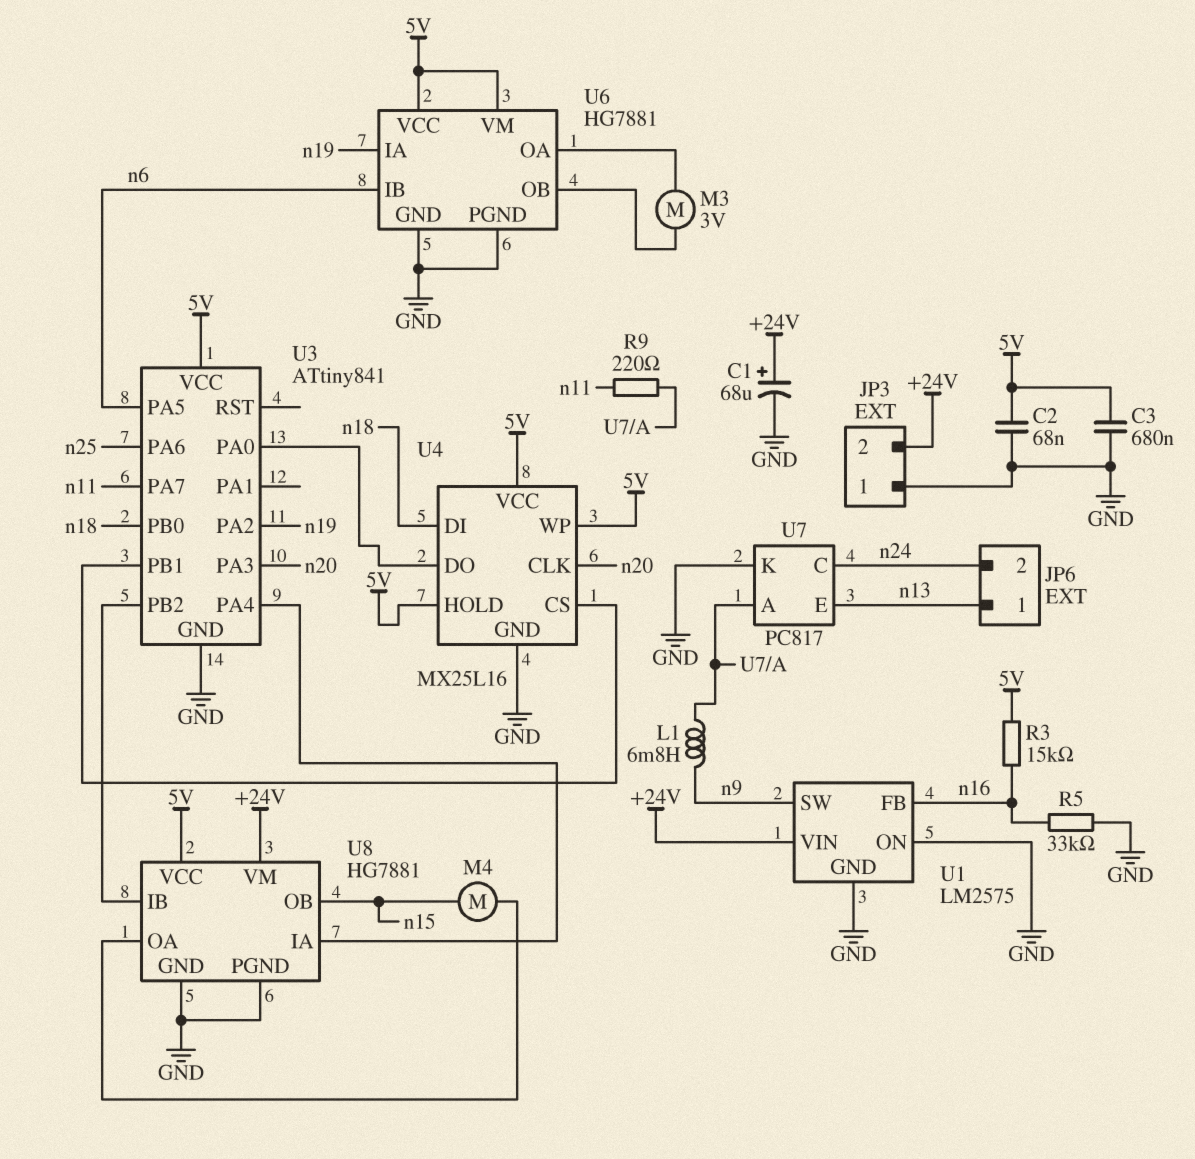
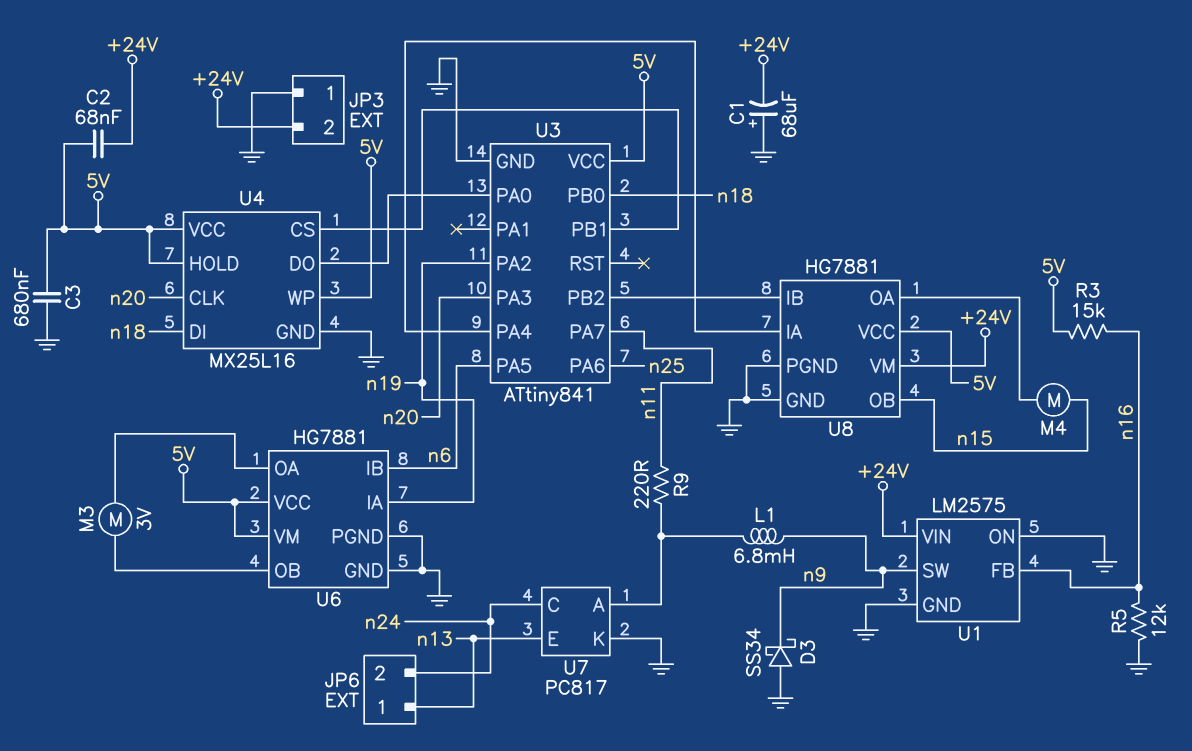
C1: 68uF (plus +24V, minus GND) -> 68uF (plus GND, minus +24V)
C2: 68nF (5V, GND) -> 68nF (+24V, 5V)
D3: none -> schottky SS34 (A GND, K n9)
R5: 33k (GND, n16) -> 12k (GND, n16)

